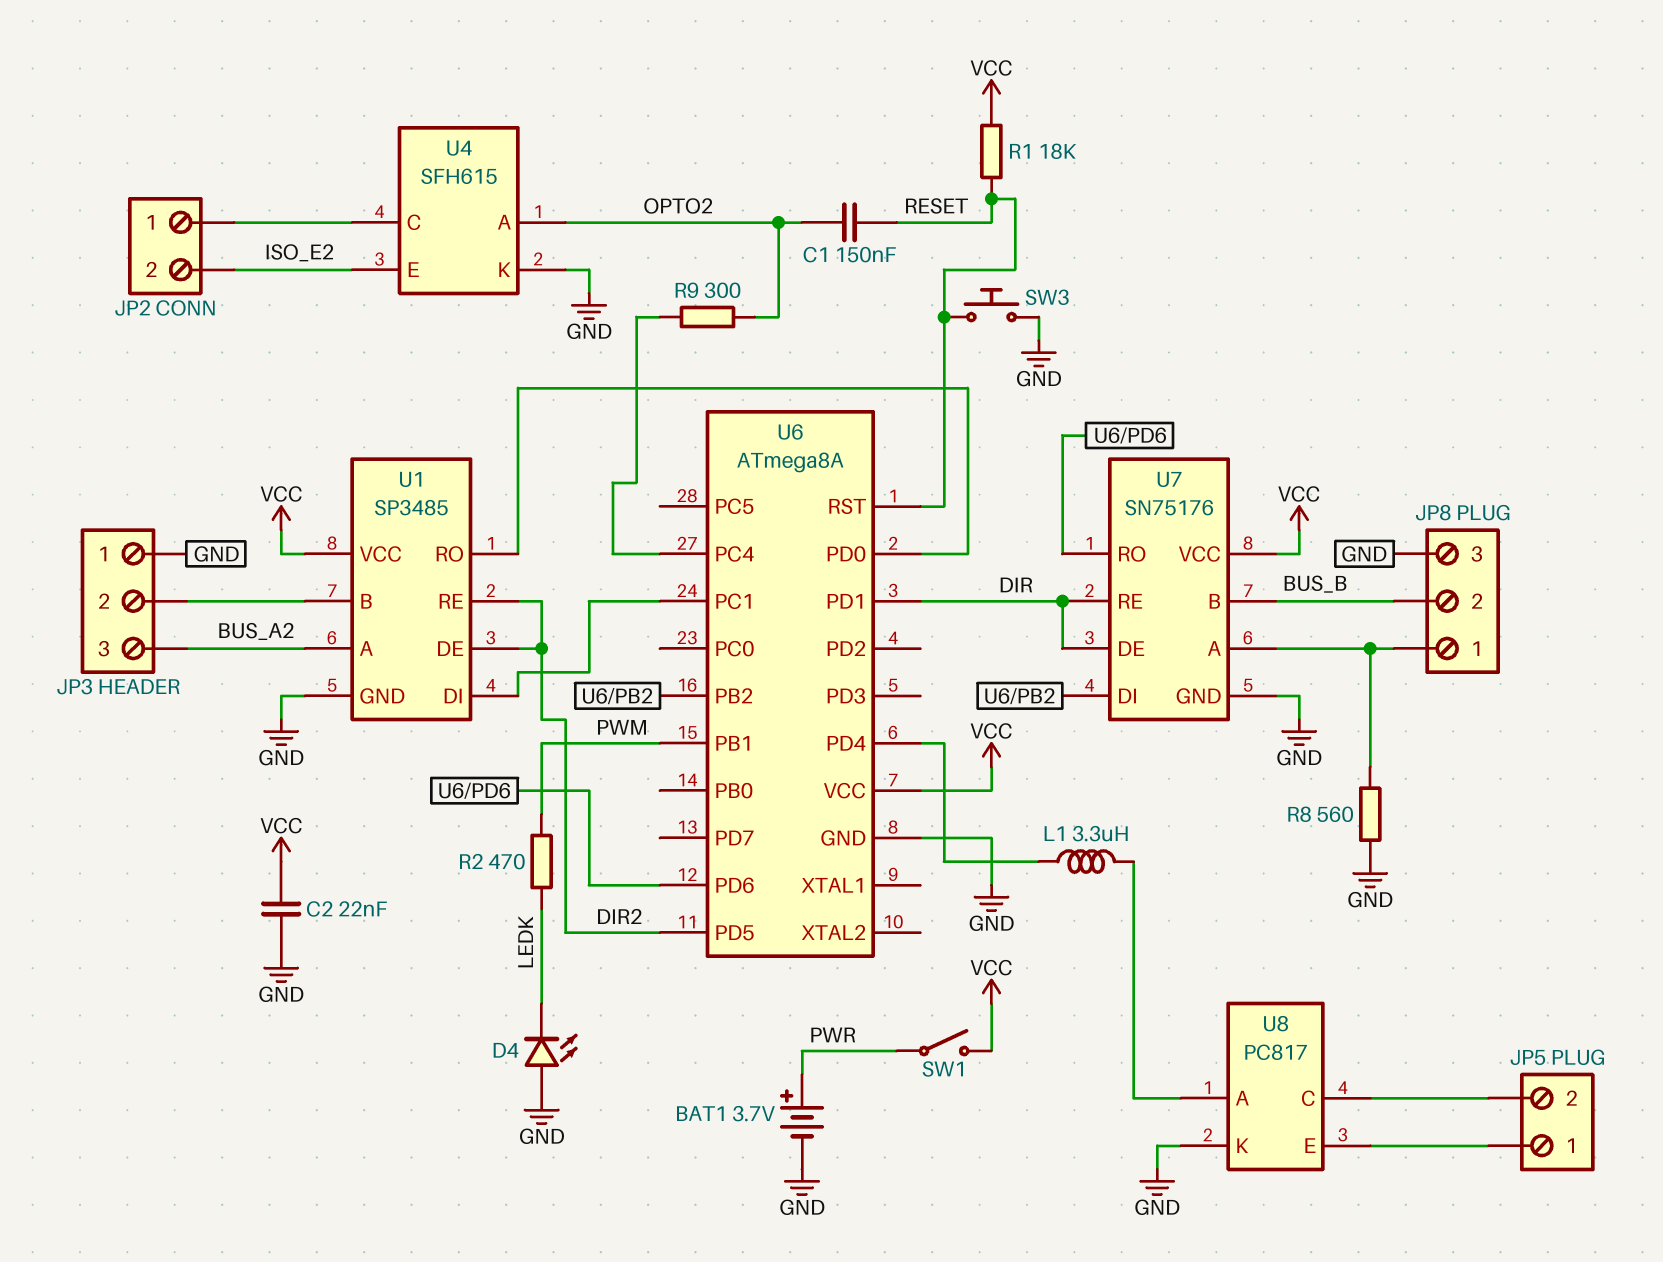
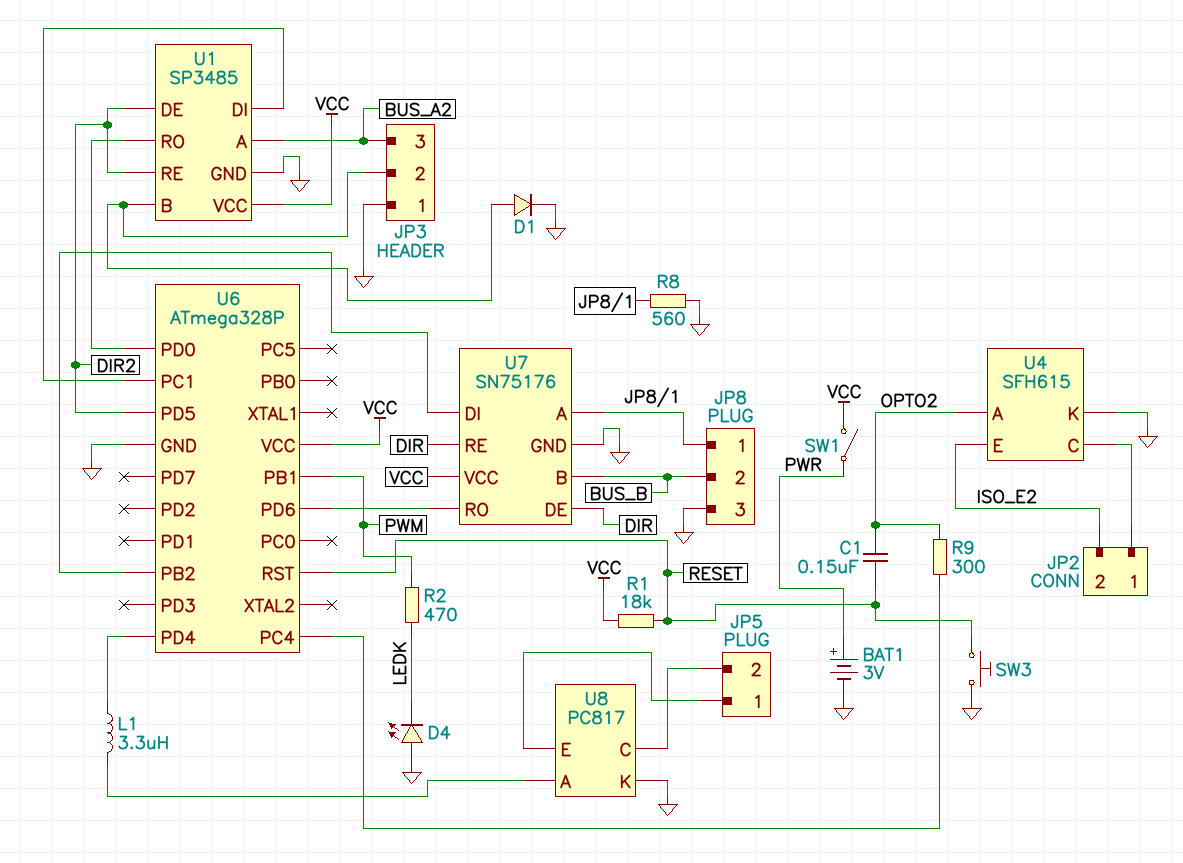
BAT1: 3.7V (plus PWR, minus GND) -> 3V (plus PWR, minus GND)
C2: 22nF (GND, VCC) -> none
D1: none -> diode (A JP3/2, K GND)
U6: ATmega8A -> ATmega328P
U6 pin PD1: DIR -> none

